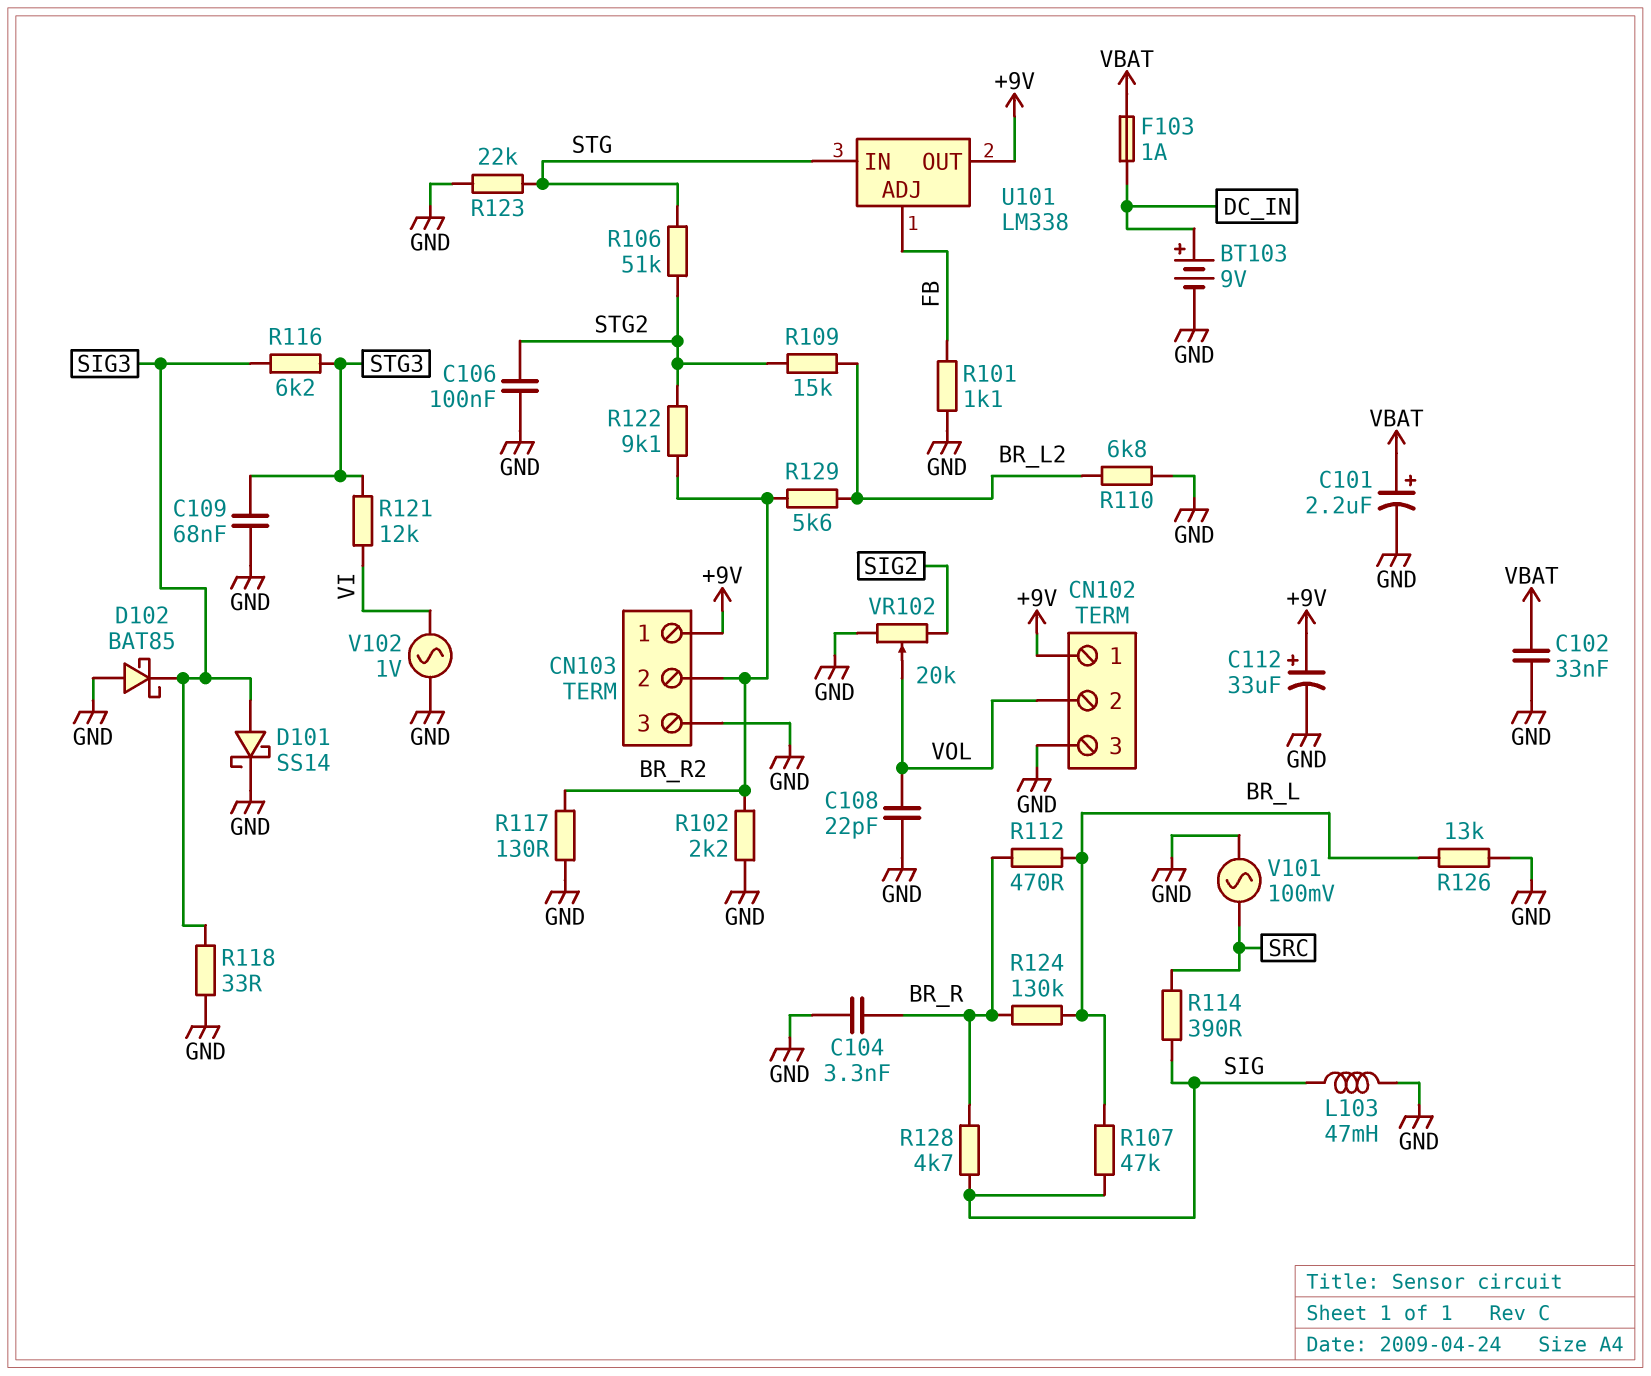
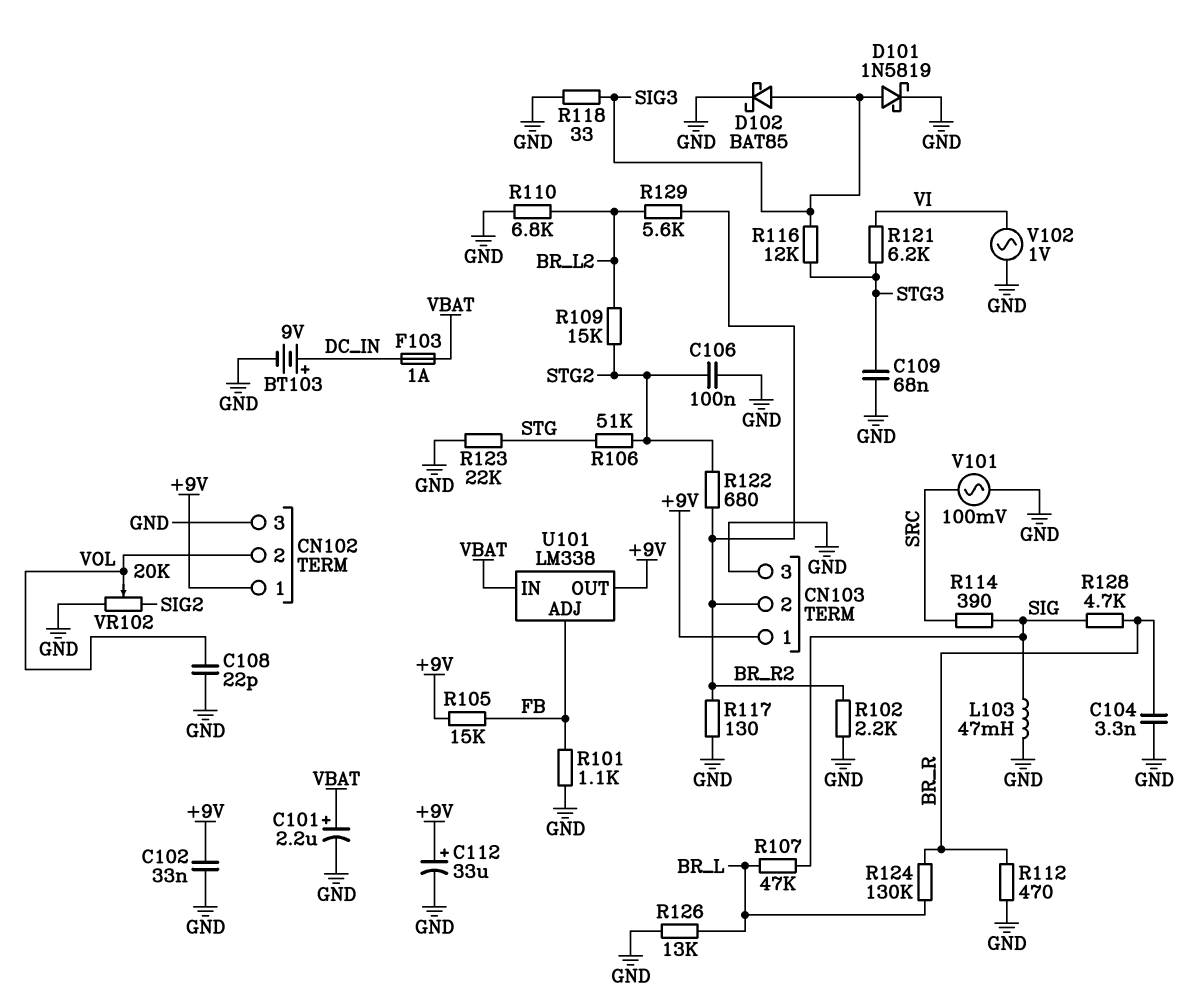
C102: 33nF (GND, VBAT) -> 33nF (+9V, GND)
D101: schottky SS14 (A SIG3, K GND) -> schottky 1N5819 (A SIG3, K GND)
D102: schottky BAT85 (A GND, K SIG3) -> schottky BAT85 (A SIG3, K GND)
R105: none -> 15k (+9V, FB)
R112: 470 (BR_L, BR_R) -> 470 (BR_R, GND)
R116: 6.2k (SIG3, STG3) -> 12k (SIG3, STG3)
R121: 12k (STG3, VI) -> 6.2k (STG3, VI)
R122: 9.1k (BR_R2, STG2) -> 680 (BR_R2, STG2)
U101 pin IN: STG -> VBAT

